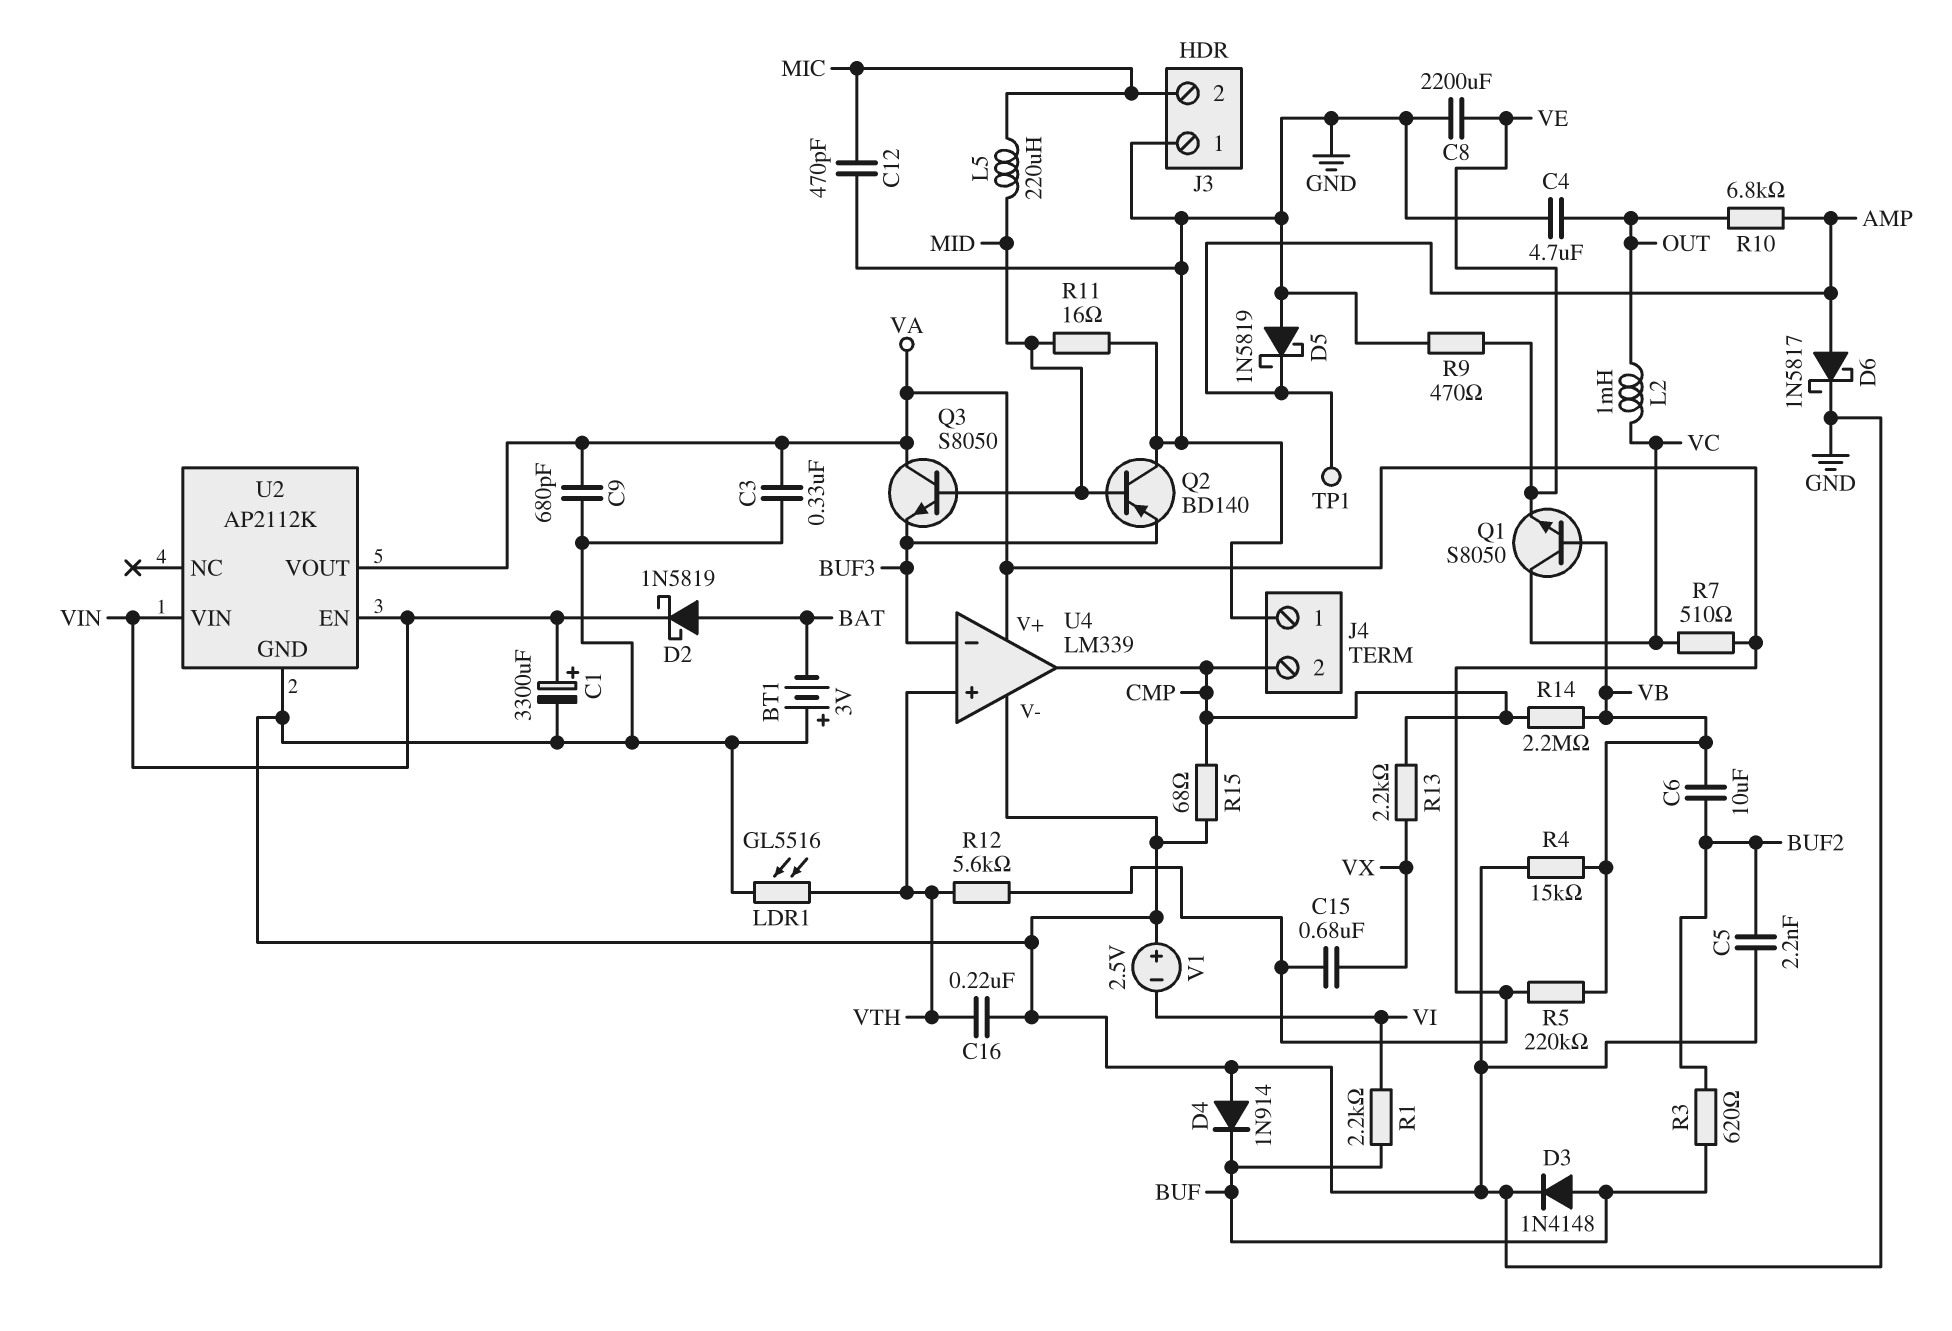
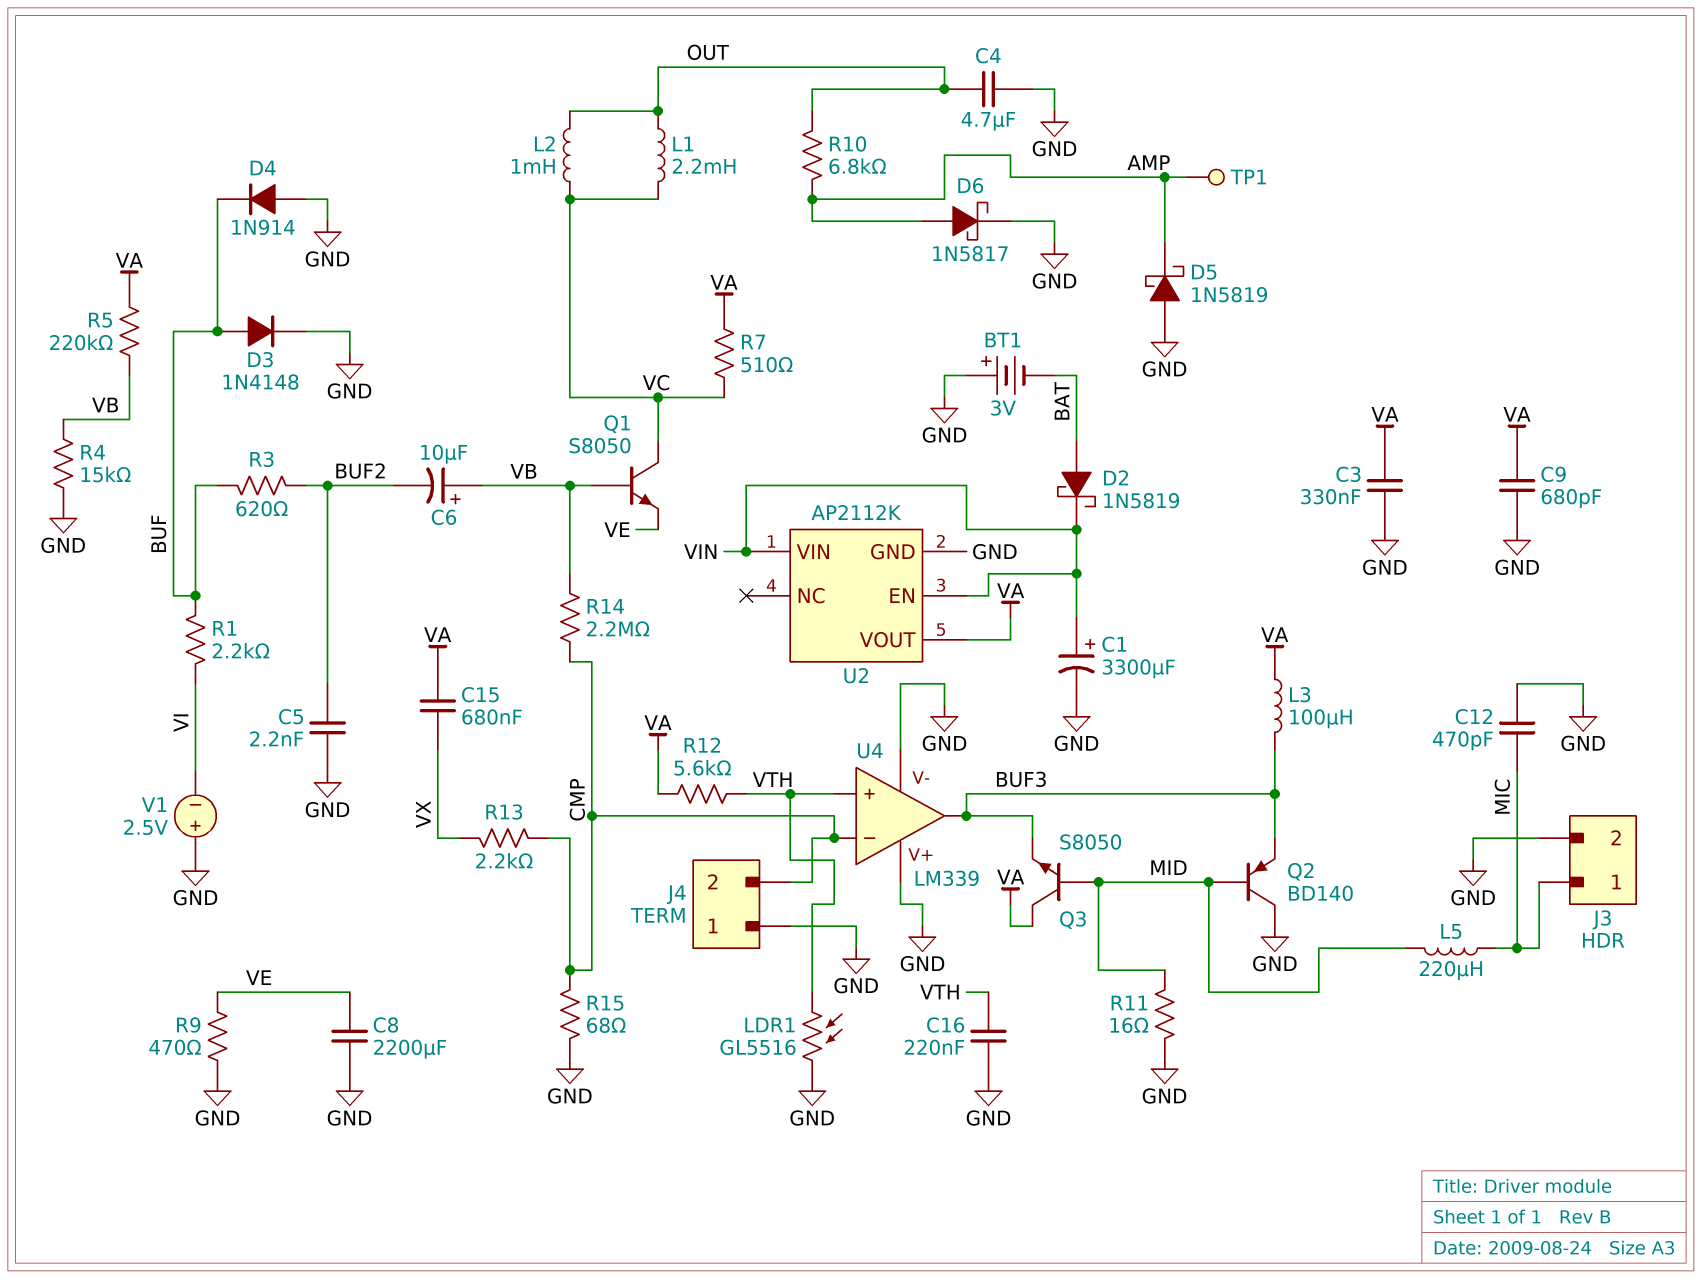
C6: 10uF (BUF2, VB) -> 10uF (plus VB, minus BUF2)
J3 pin 1: GND -> MIC
J3 pin 2: MIC -> GND
L1: none -> 2.2mH (OUT, VC)
L3: none -> 100uH (BUF3, VA)
U4 pin V+: VA -> GND
U4 pin in-: BUF3 -> CMP
U4 pin out: CMP -> BUF3

